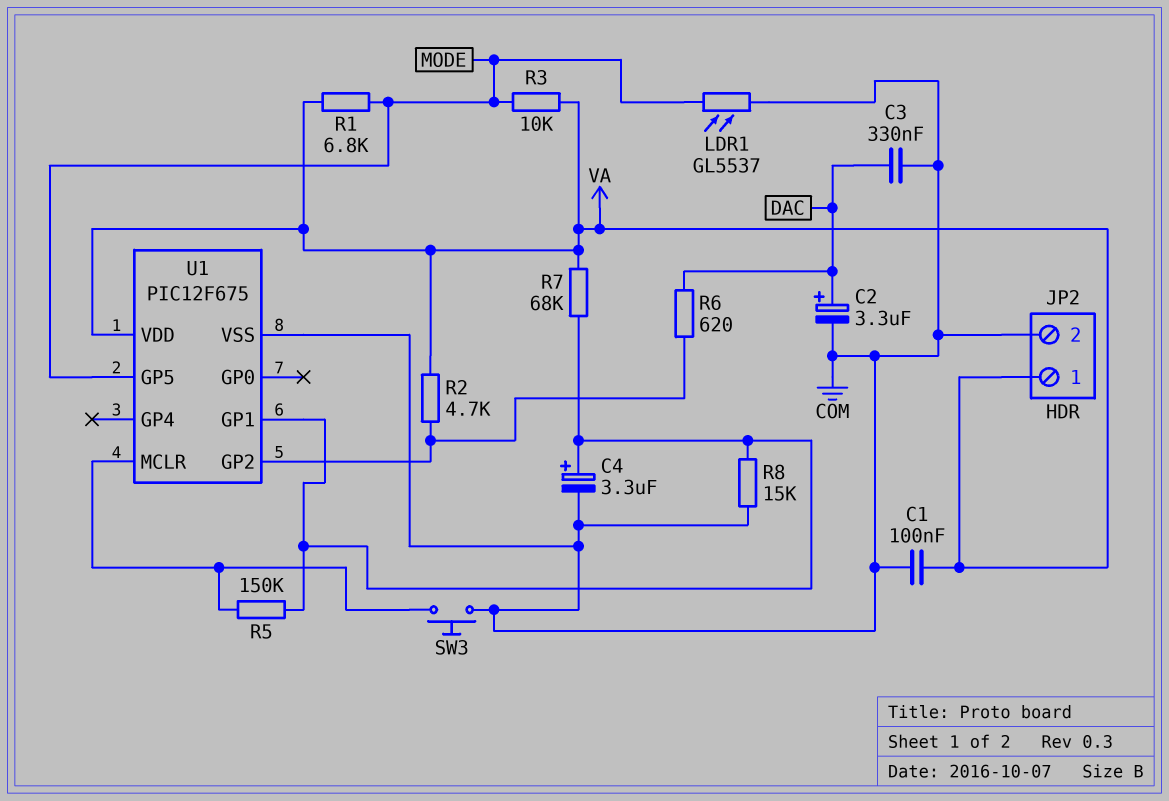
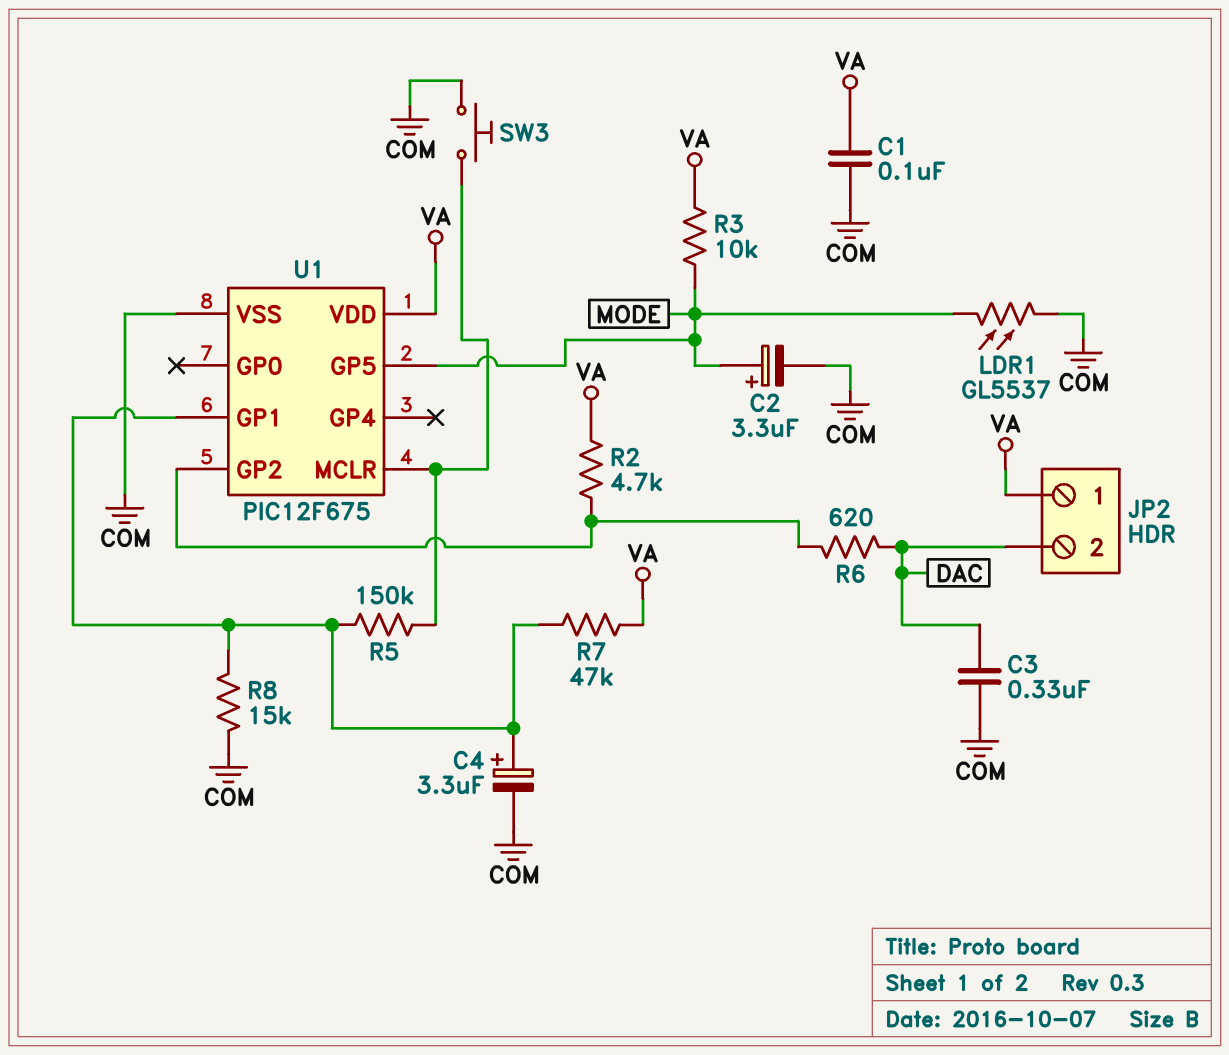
C2: 3.3uF (plus DAC, minus COM) -> 3.3uF (plus MODE, minus COM)
JP2 pin 2: COM -> DAC
R1: 6.8k (MODE, VA) -> none
R7: 68k (U1/GP1, VA) -> 47k (U1/GP1, VA)

